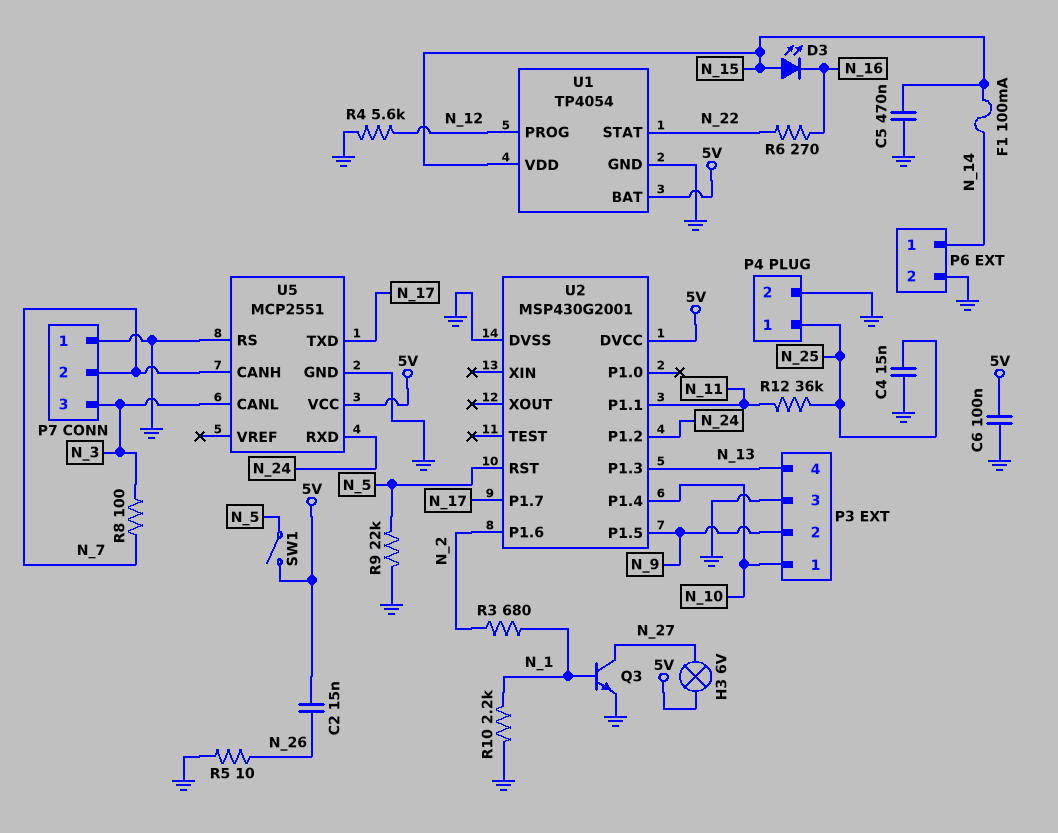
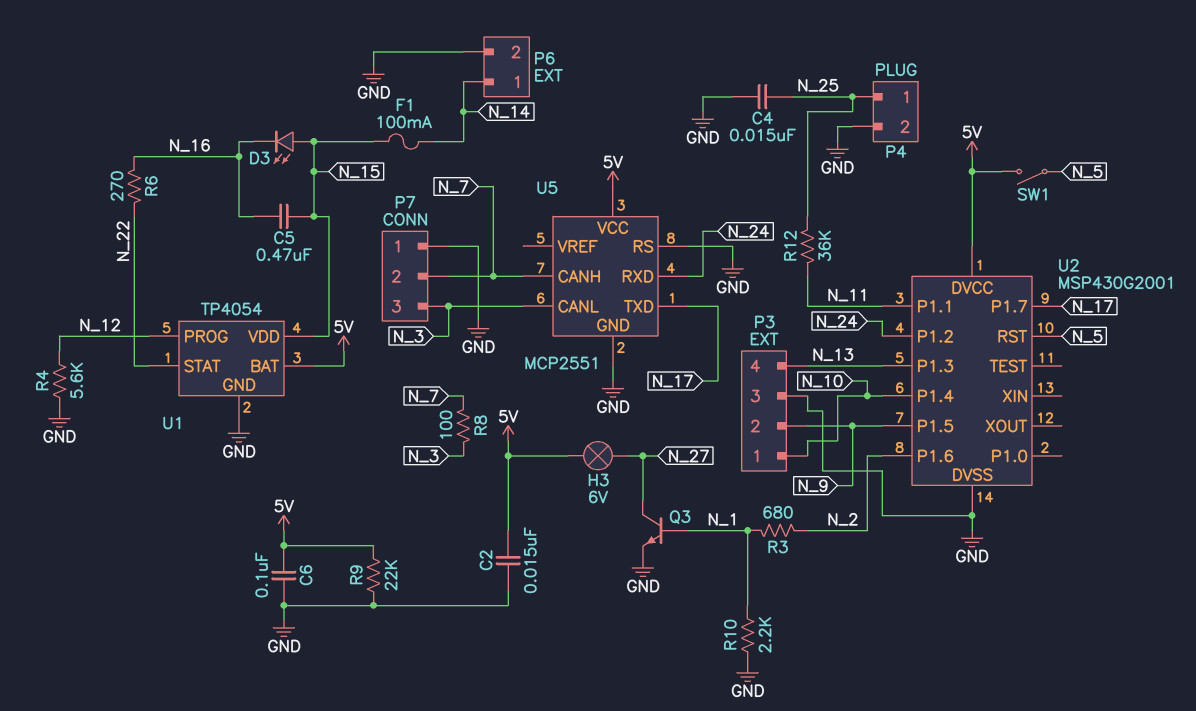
C2: 15nF (5V, N_26) -> 15nF (5V, GND)
C5: 470nF (GND, N_15) -> 470nF (N_15, N_16)
R5: 10 (GND, N_26) -> none
R9: 22k (GND, N_5) -> 22k (5V, GND)

